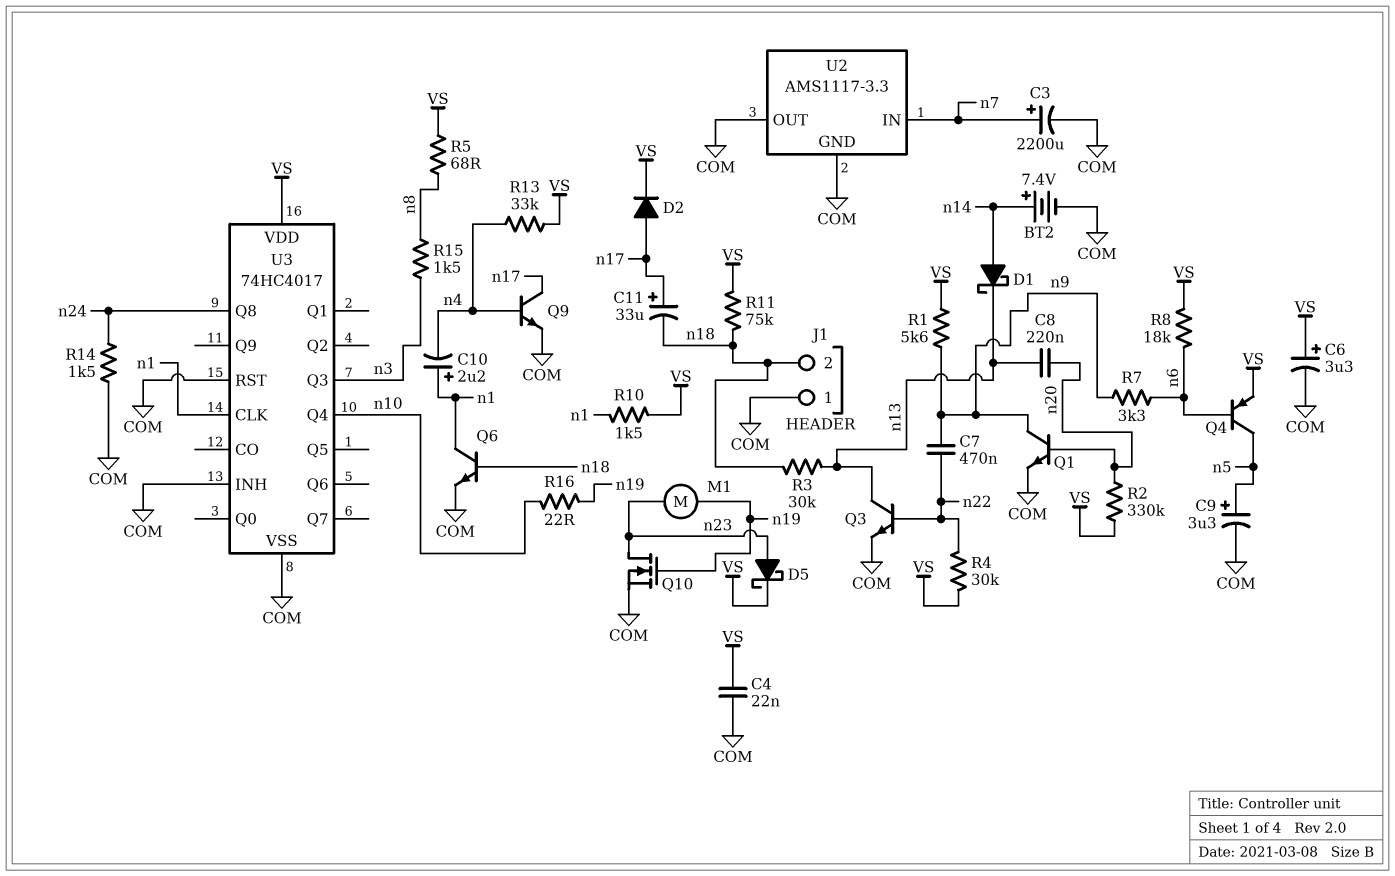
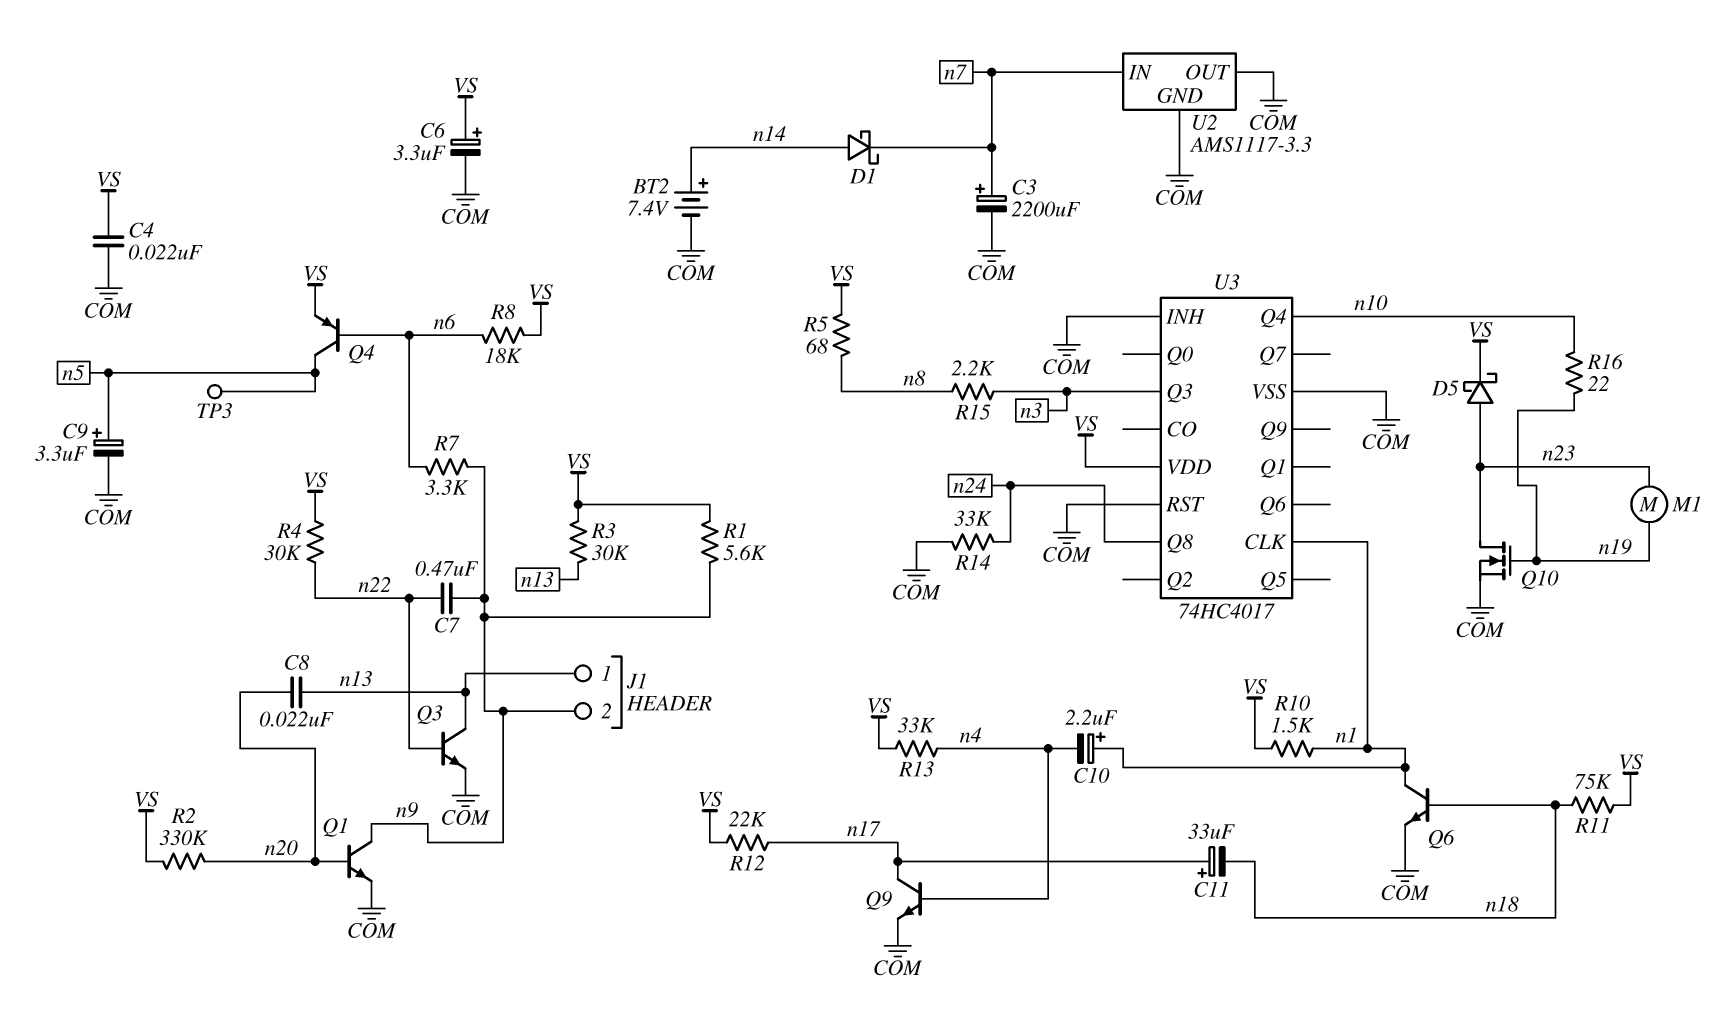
C8: 220nF (n13, n20) -> 22nF (n13, n20)
D1: schottky (A n14, K n13) -> schottky (A n14, K n7)
D2: diode (A n17, K VS) -> none
J1 pin 1: COM -> n13
J1 pin 2: n18 -> n9
R3: 30k (n13, n18) -> 30k (VS, n13)
R12: none -> 22k (VS, n17)
R14: 1.5k (COM, n24) -> 33k (COM, n24)
R15: 1.5k (n3, n8) -> 2.2k (n3, n8)
TP3: none -> test point (n5)

